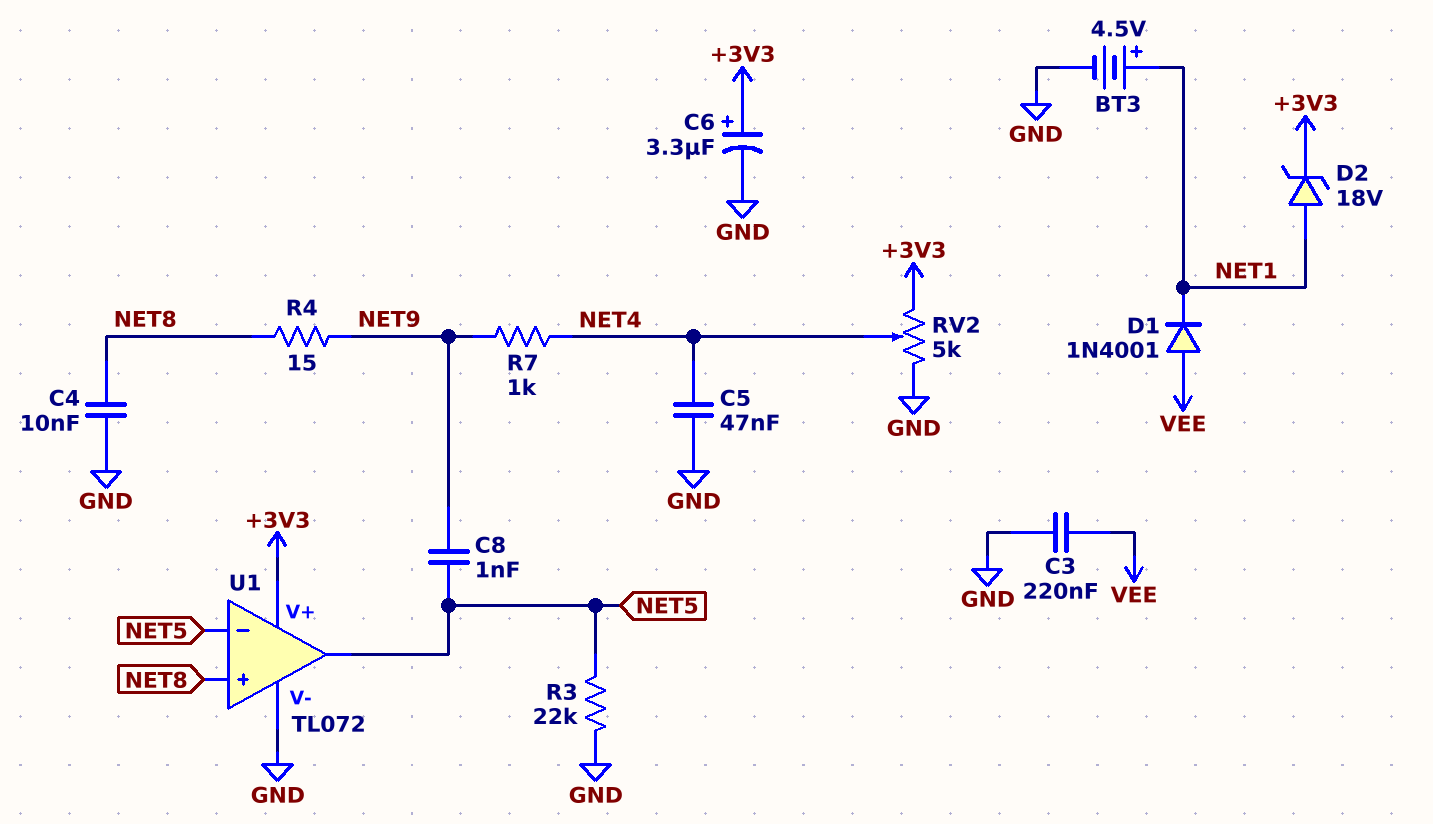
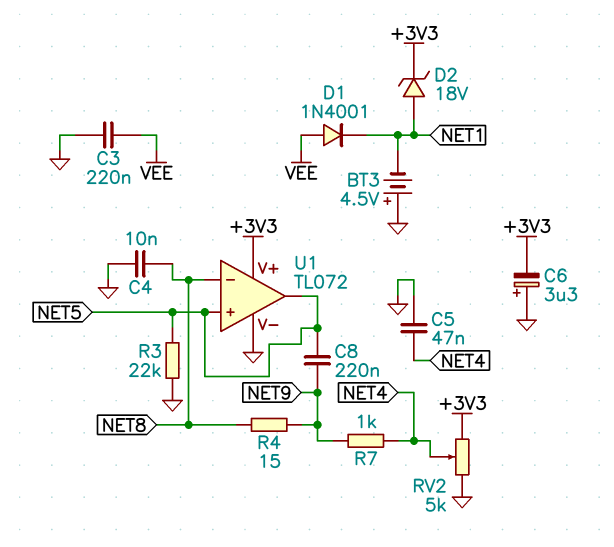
BT3: 4.5V (plus NET1, minus GND) -> 4.5V (plus GND, minus NET1)
C6: 3.3uF (plus +3V3, minus GND) -> 3.3uF (plus GND, minus +3V3)
C8: 1nF (NET5, NET9) -> 220nF (NET5, NET9)
U1 pin in+: NET8 -> NET5
U1 pin in-: NET5 -> NET8

